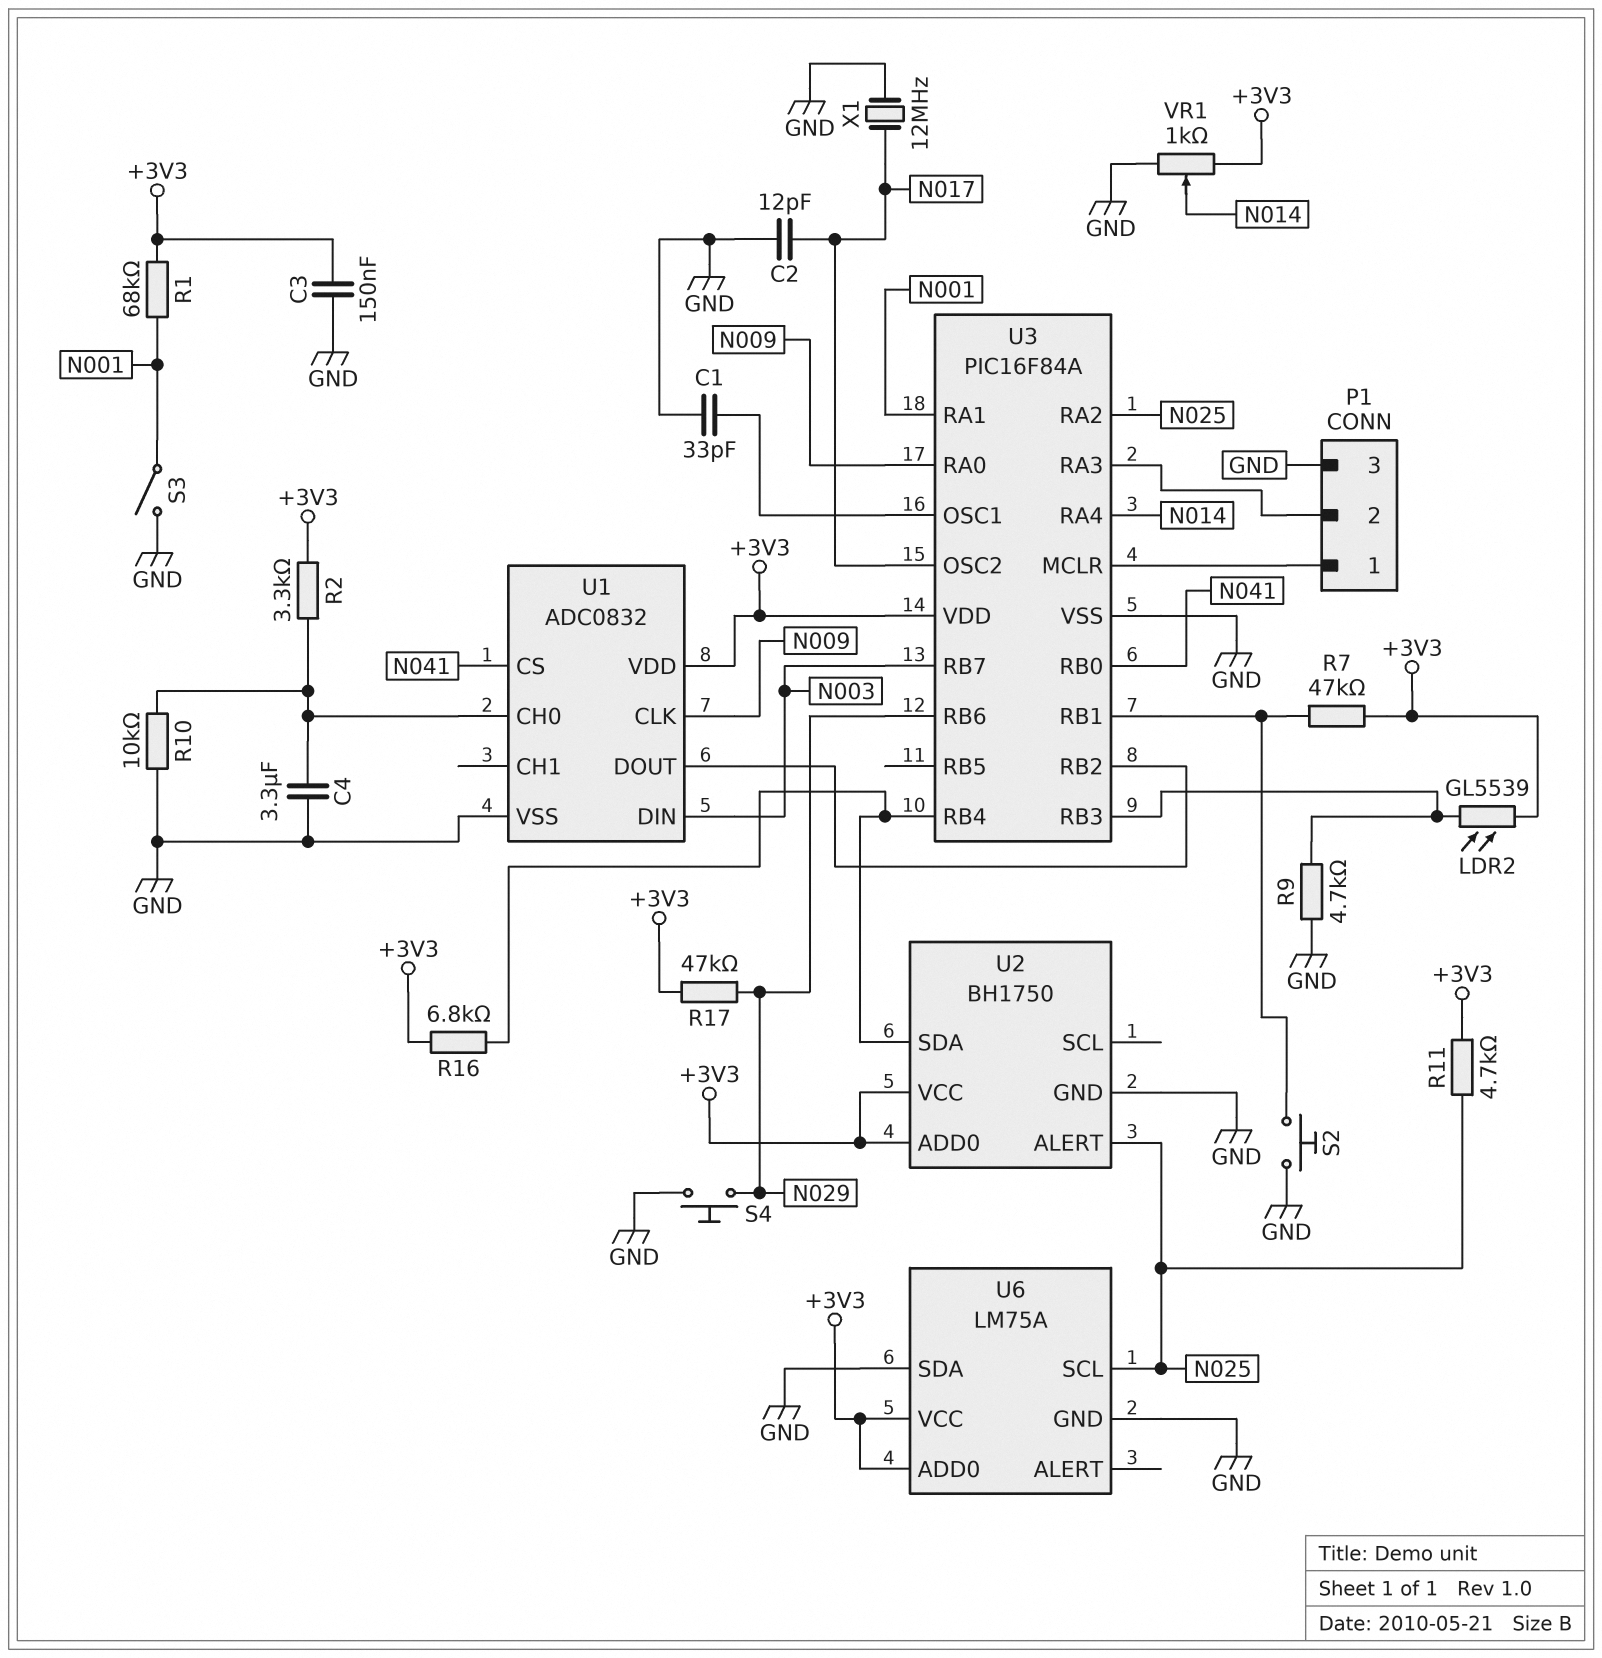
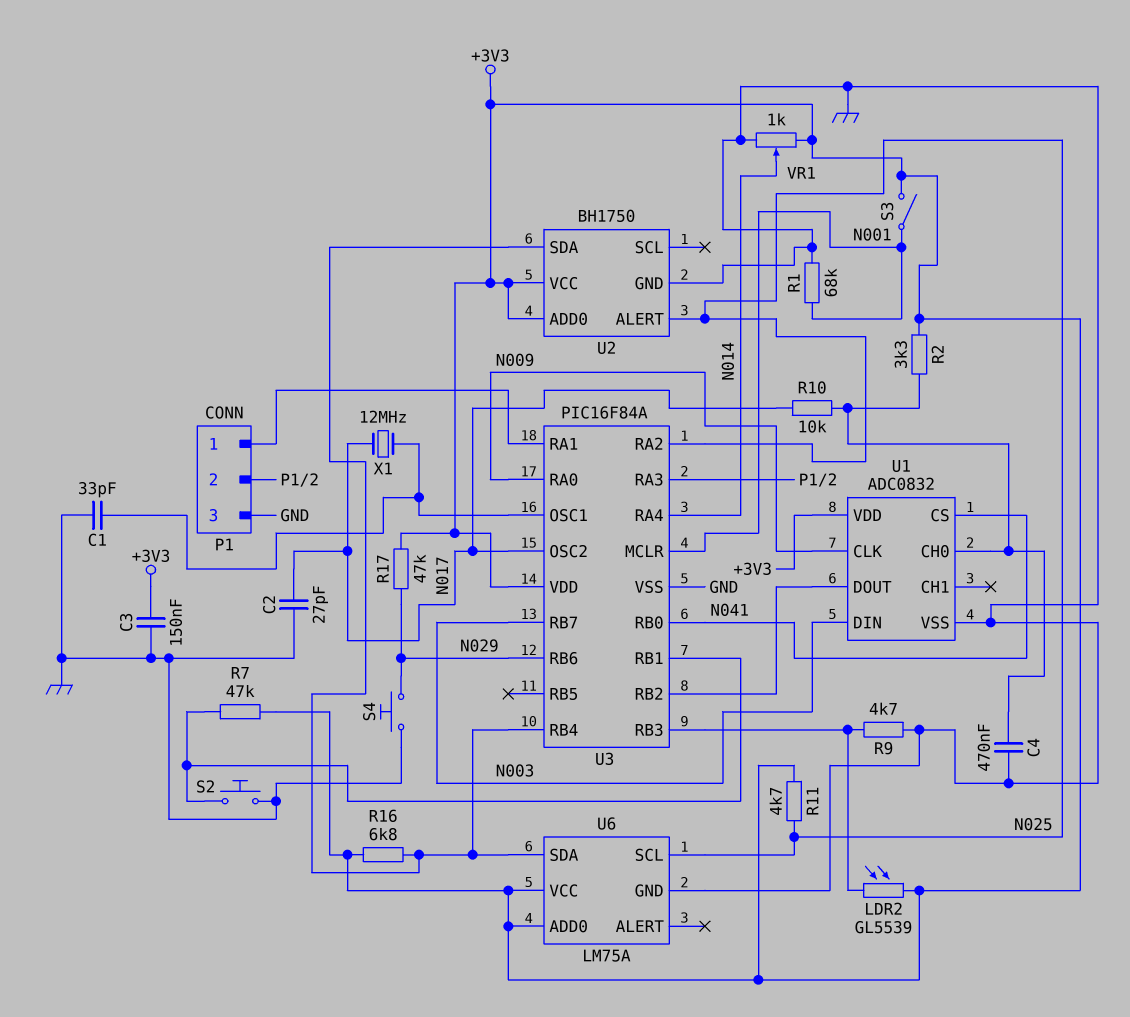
C2: 12pF (GND, N017) -> 27pF (GND, N017)
C4: 3.3uF (GND, U1/CH0) -> 470nF (GND, U1/CH0)
R1: 68k (+3V3, N001) -> 68k (GND, N001)
R10: 10k (GND, U1/CH0) -> 10k (N017, U1/CH0)
S3: switch (GND, N001) -> switch (+3V3, N001)
U3 pin MCLR: P1/1 -> N001
U3 pin RA1: N001 -> P1/1
U6 pin SDA: GND -> U2/SDA
X1: 12MHz (GND, N017) -> 12MHz (N017, U3/OSC1)

